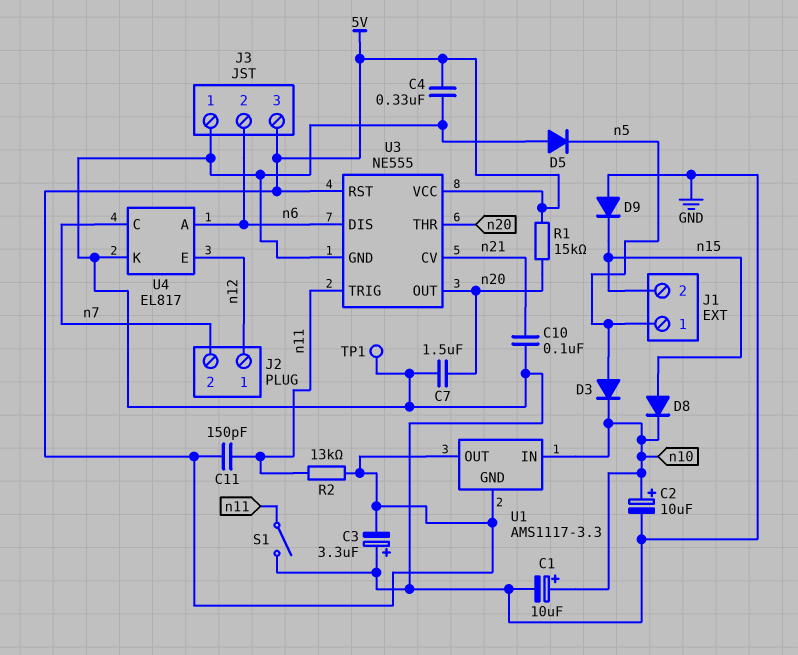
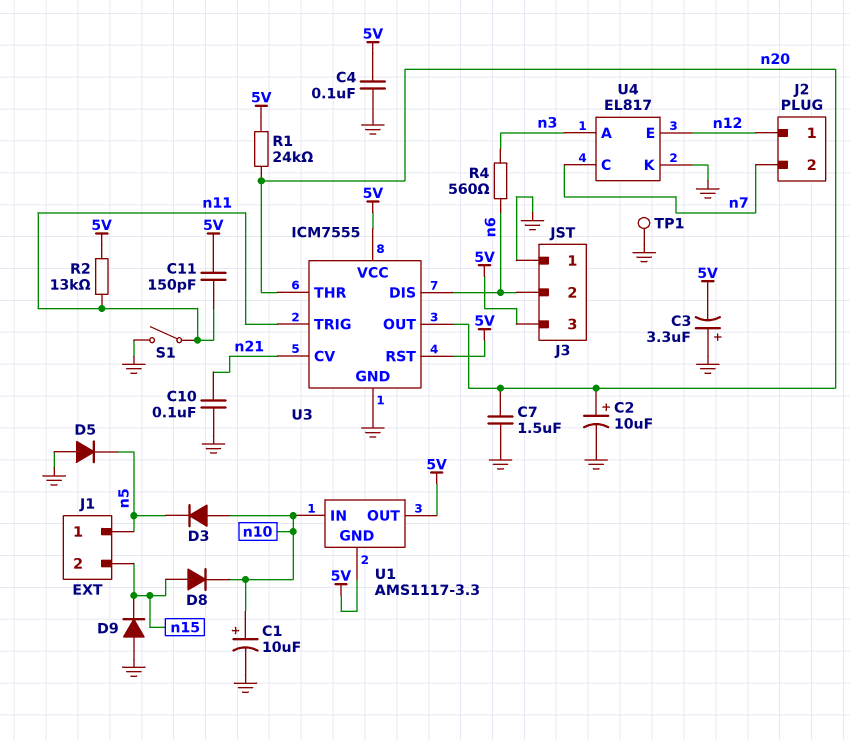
C2: 10uF (plus n10, minus GND) -> 10uF (plus n20, minus GND)
C4: 330nF (5V, GND) -> 100nF (5V, GND)
D3: diode (A n5, K n10) -> diode (A n10, K n5)
R1: 15k (5V, n20) -> 24k (5V, n20)
R4: none -> 560 (n3, n6)
U3: NE555 -> ICM7555
U4 pin A: n6 -> n3

